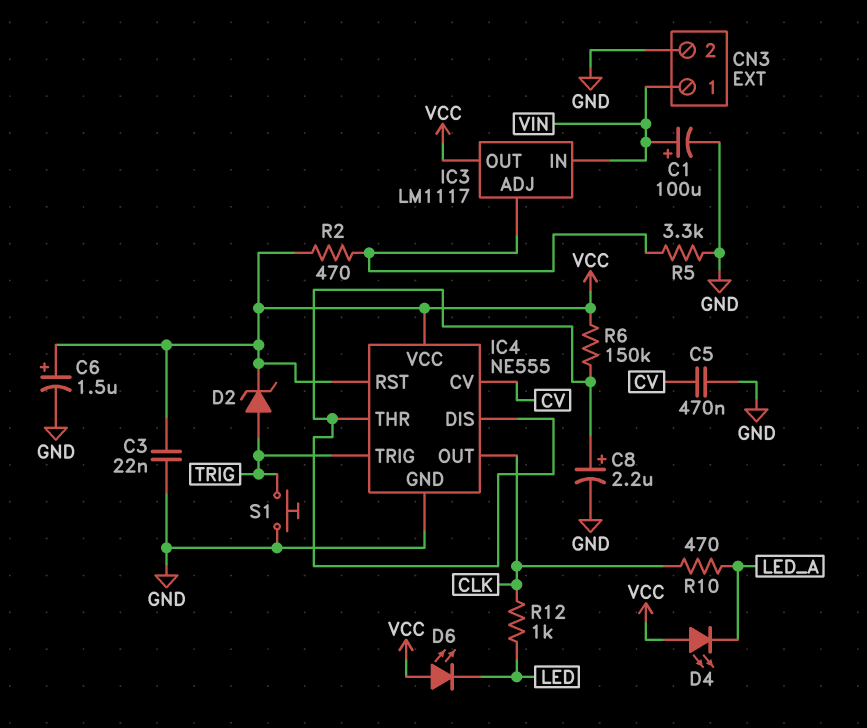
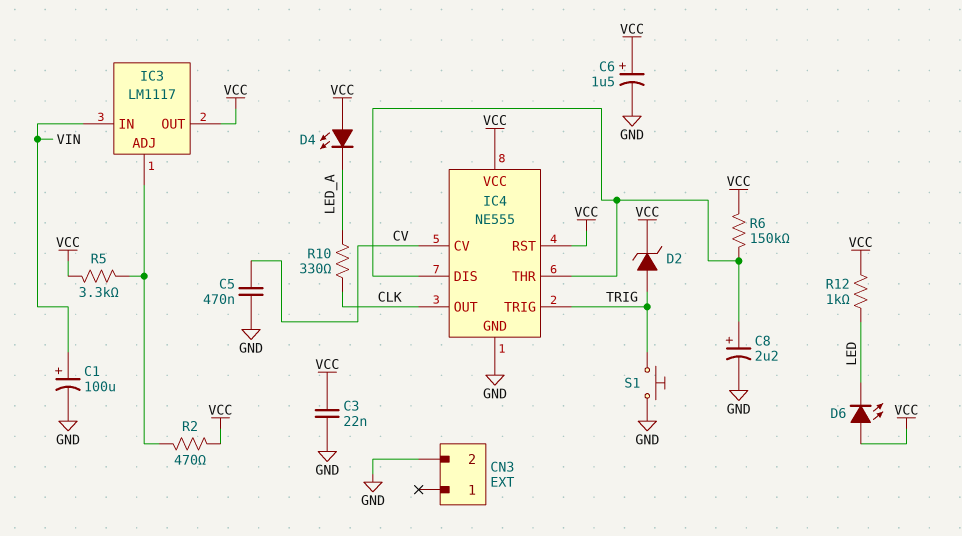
CN3 pin 1: VIN -> none
R5: 3.3k (GND, IC3/ADJ) -> 3.3k (IC3/ADJ, VCC)
R10: 470 (CLK, LED_A) -> 330 (CLK, LED_A)
R12: 1k (CLK, LED) -> 1k (LED, VCC)

